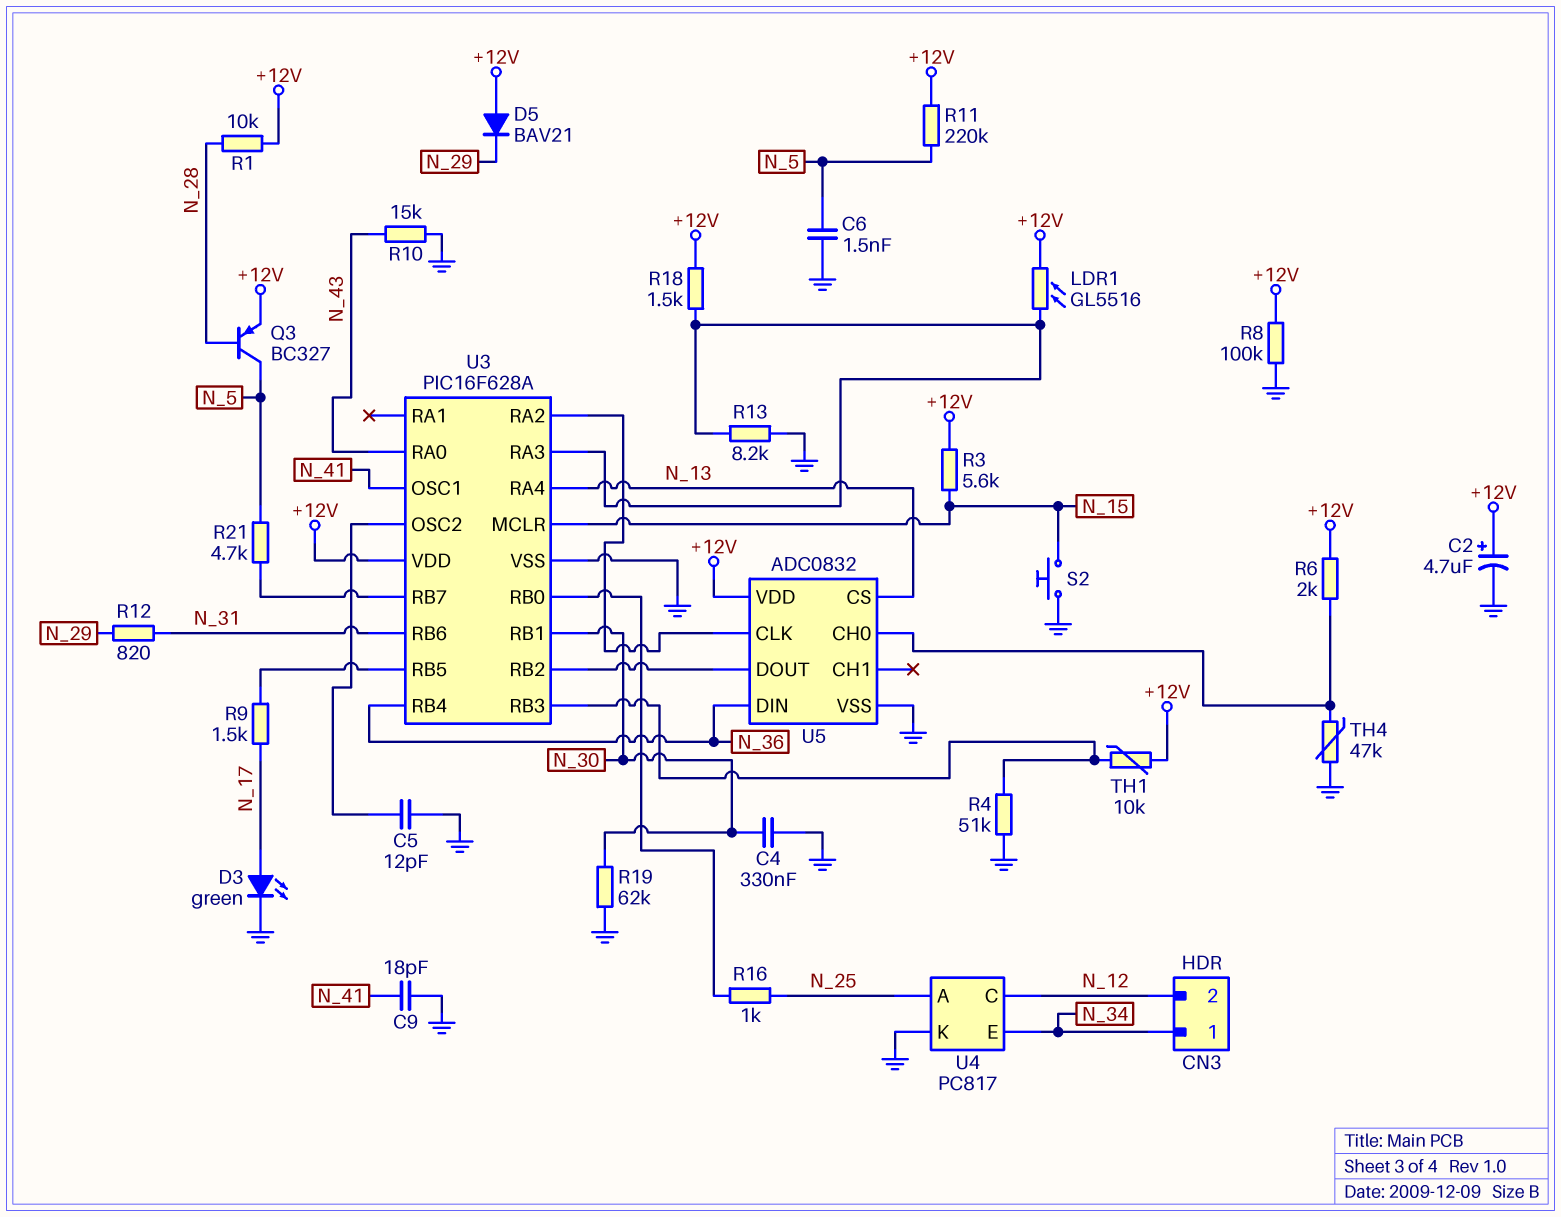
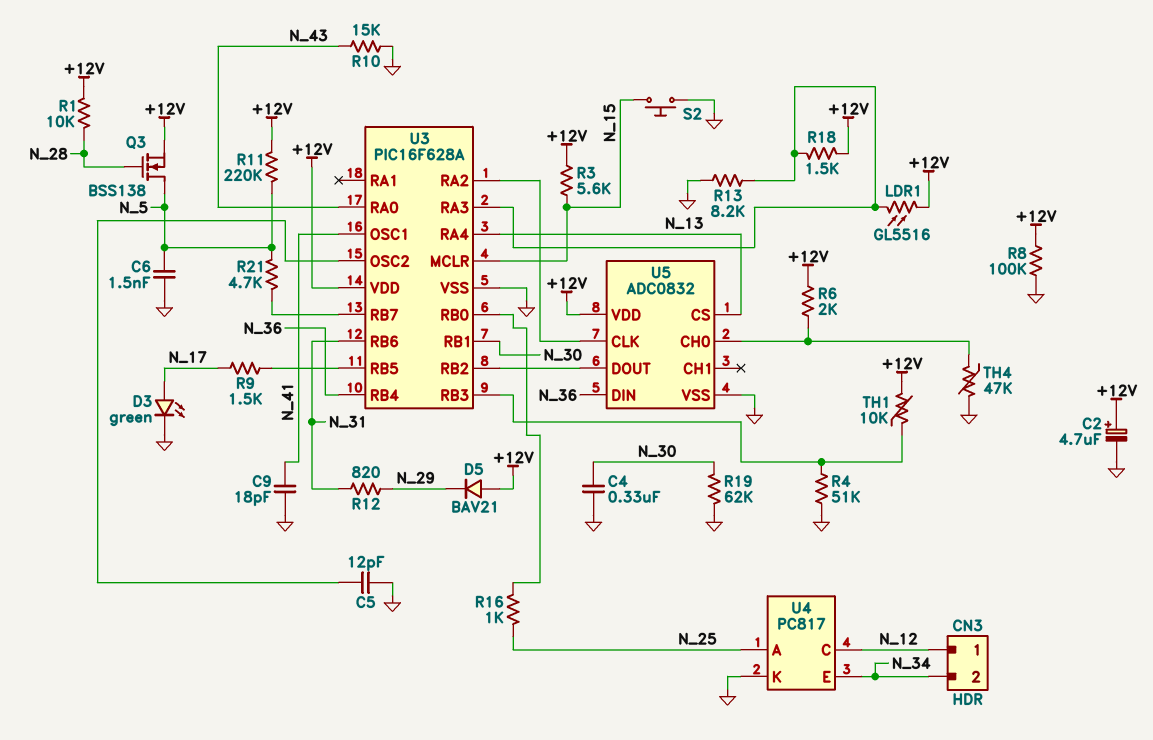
CN3 pin 1: N_34 -> N_12
CN3 pin 2: N_12 -> N_34
Q3: PNP BC327 (B N_28, C N_5, E +12V) -> NMOS BSS138 (G N_28, D N_5, S +12V)

